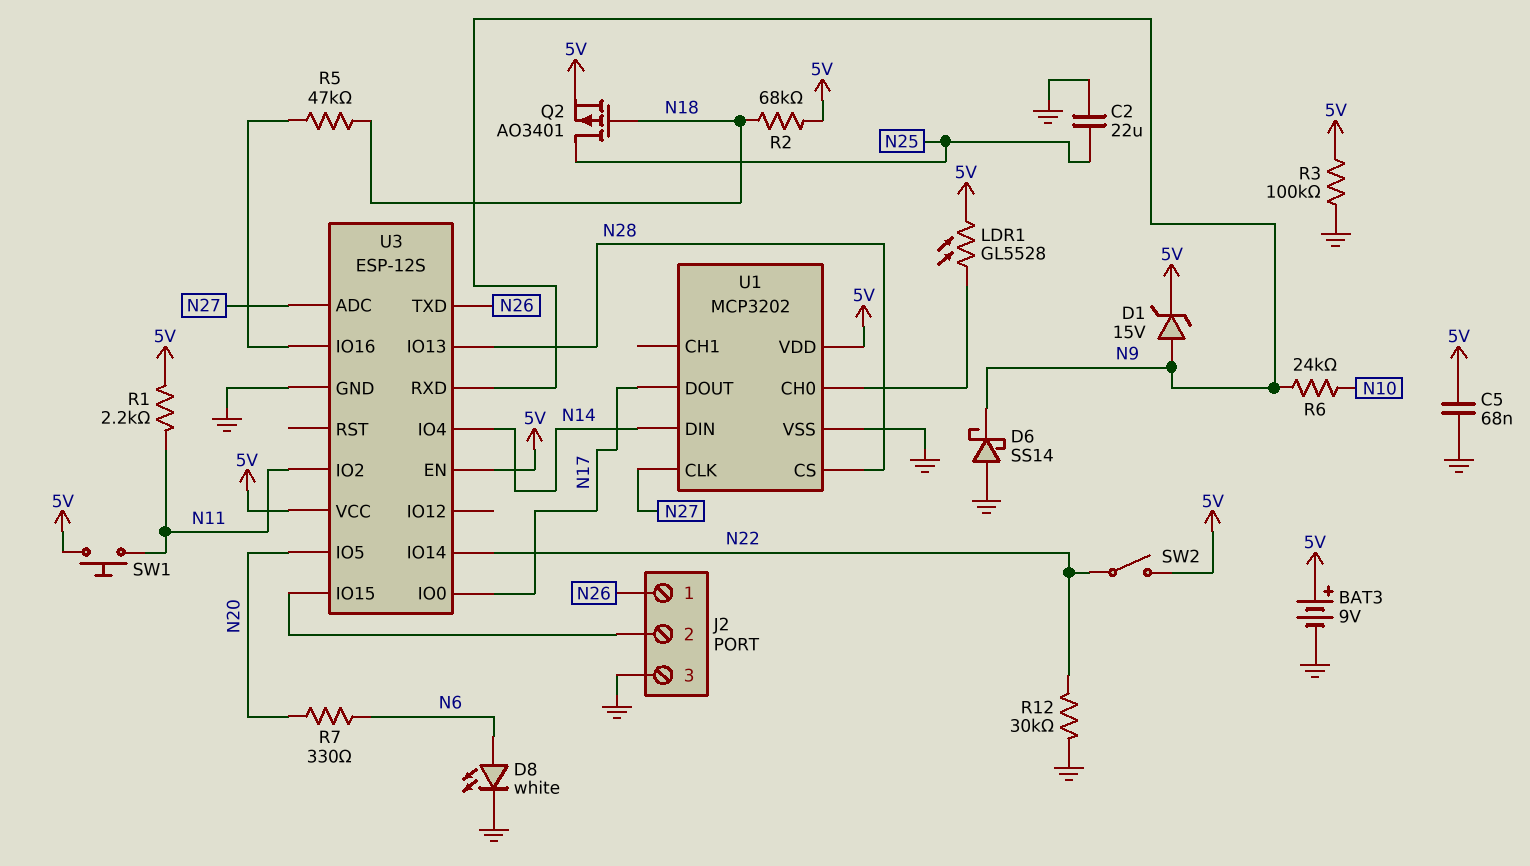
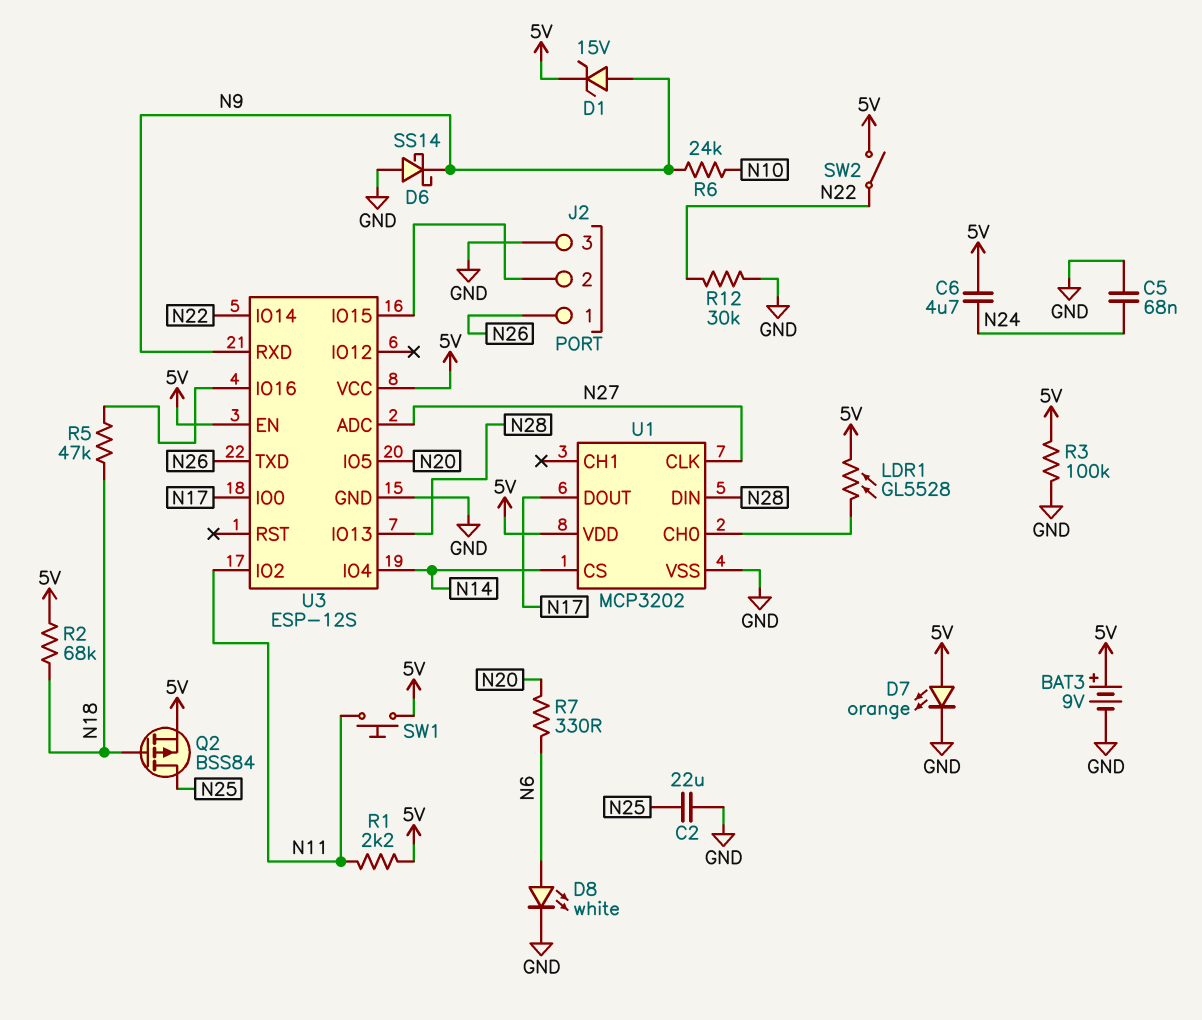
C5: 68nF (5V, GND) -> 68nF (GND, N24)
C6: none -> 4.7uF (5V, N24)
D7: none -> LED orange (A 5V, K GND)
Q2: PMOS AO3401 (G N18, D N25, S 5V) -> PMOS BSS84 (G N18, D N25, S 5V)
U1 pin CS: N28 -> N14
U1 pin DIN: N14 -> N28

